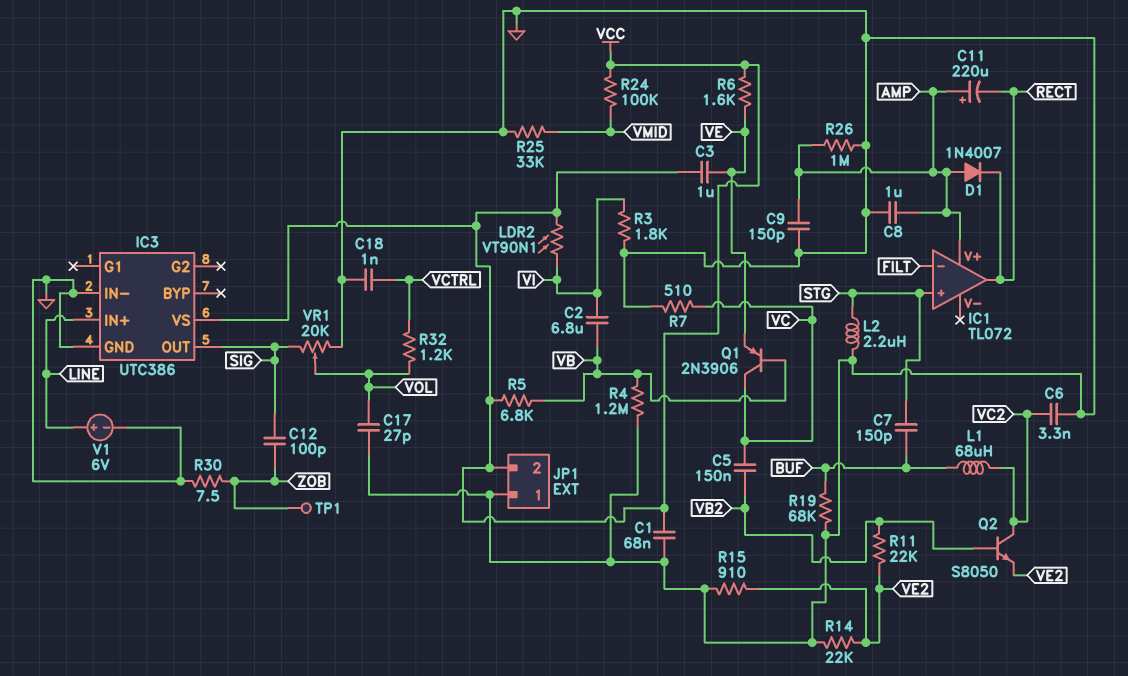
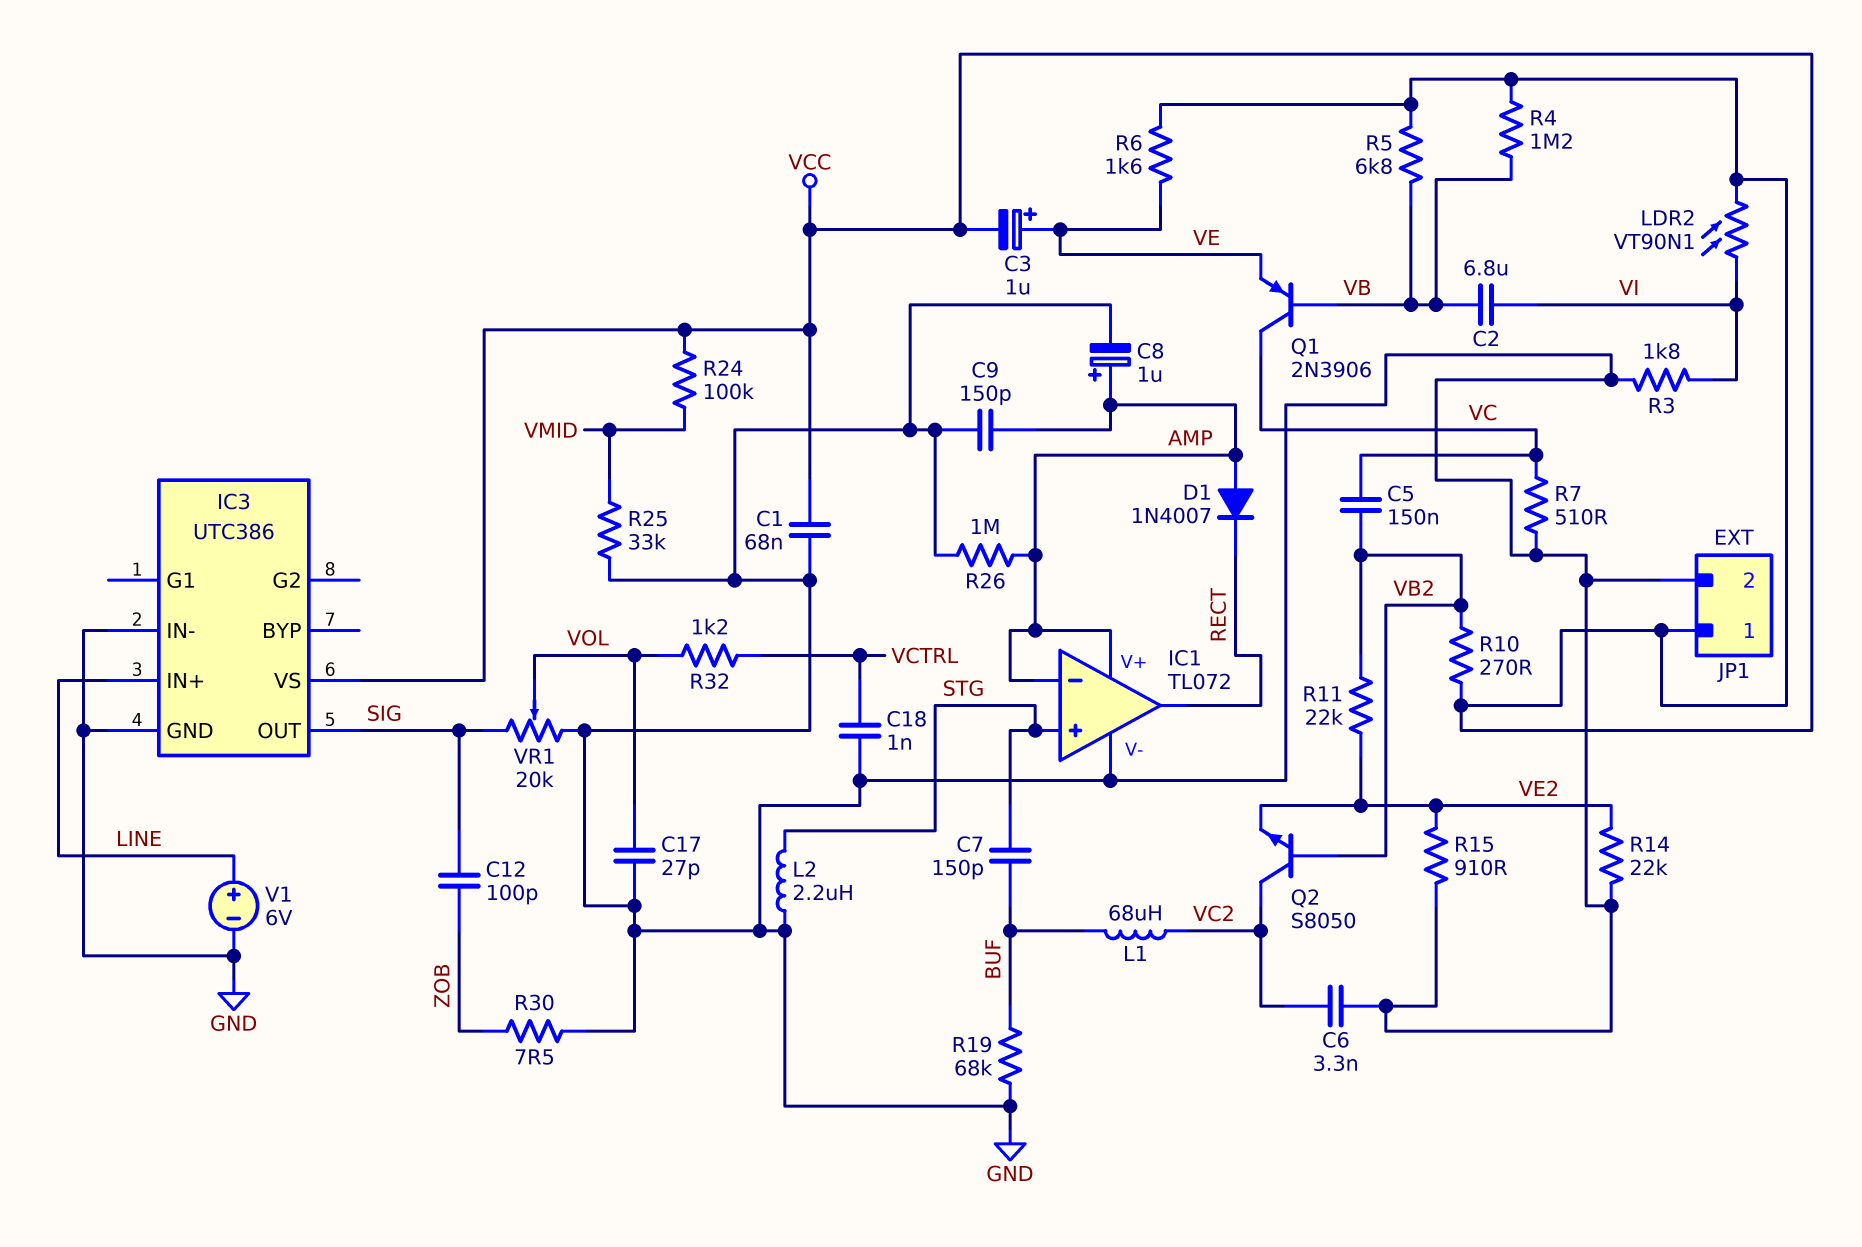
C3: 1uF (VCC, VE) -> 1uF (plus VE, minus VCC)
C8: 1uF (AMP, GND) -> 1uF (plus AMP, minus GND)
C11: 220uF (plus AMP, minus RECT) -> none
IC1 pin V-: none -> GND
IC1 pin in-: FILT -> AMP
JP1 pin 1: GND -> VCC
JP1 pin 2: VCC -> GND
R4: 1.2M (GND, VB) -> 1.2M (VB, VCC)
R10: none -> 270 (VB2, VCC)
TP1: test point (ZOB) -> none

